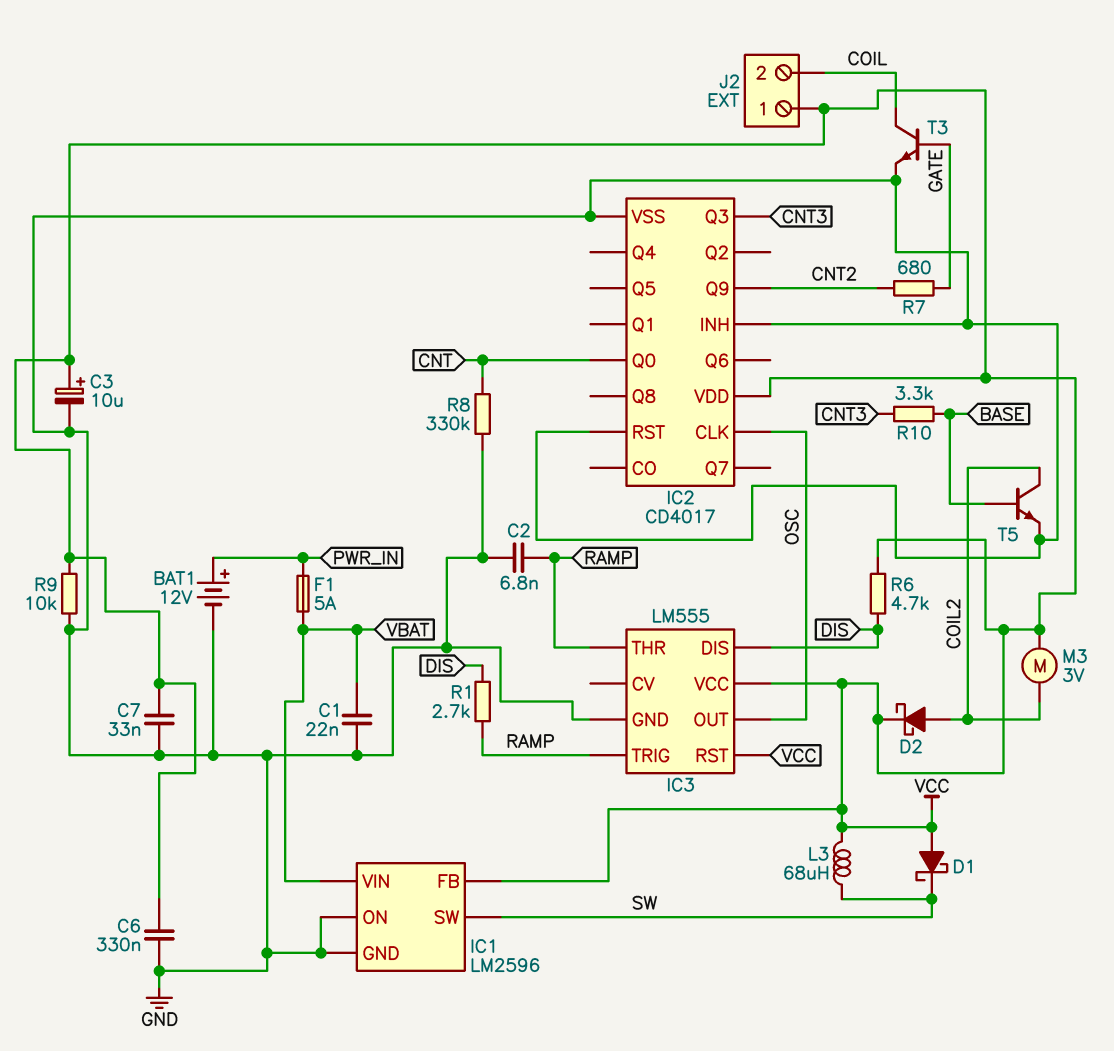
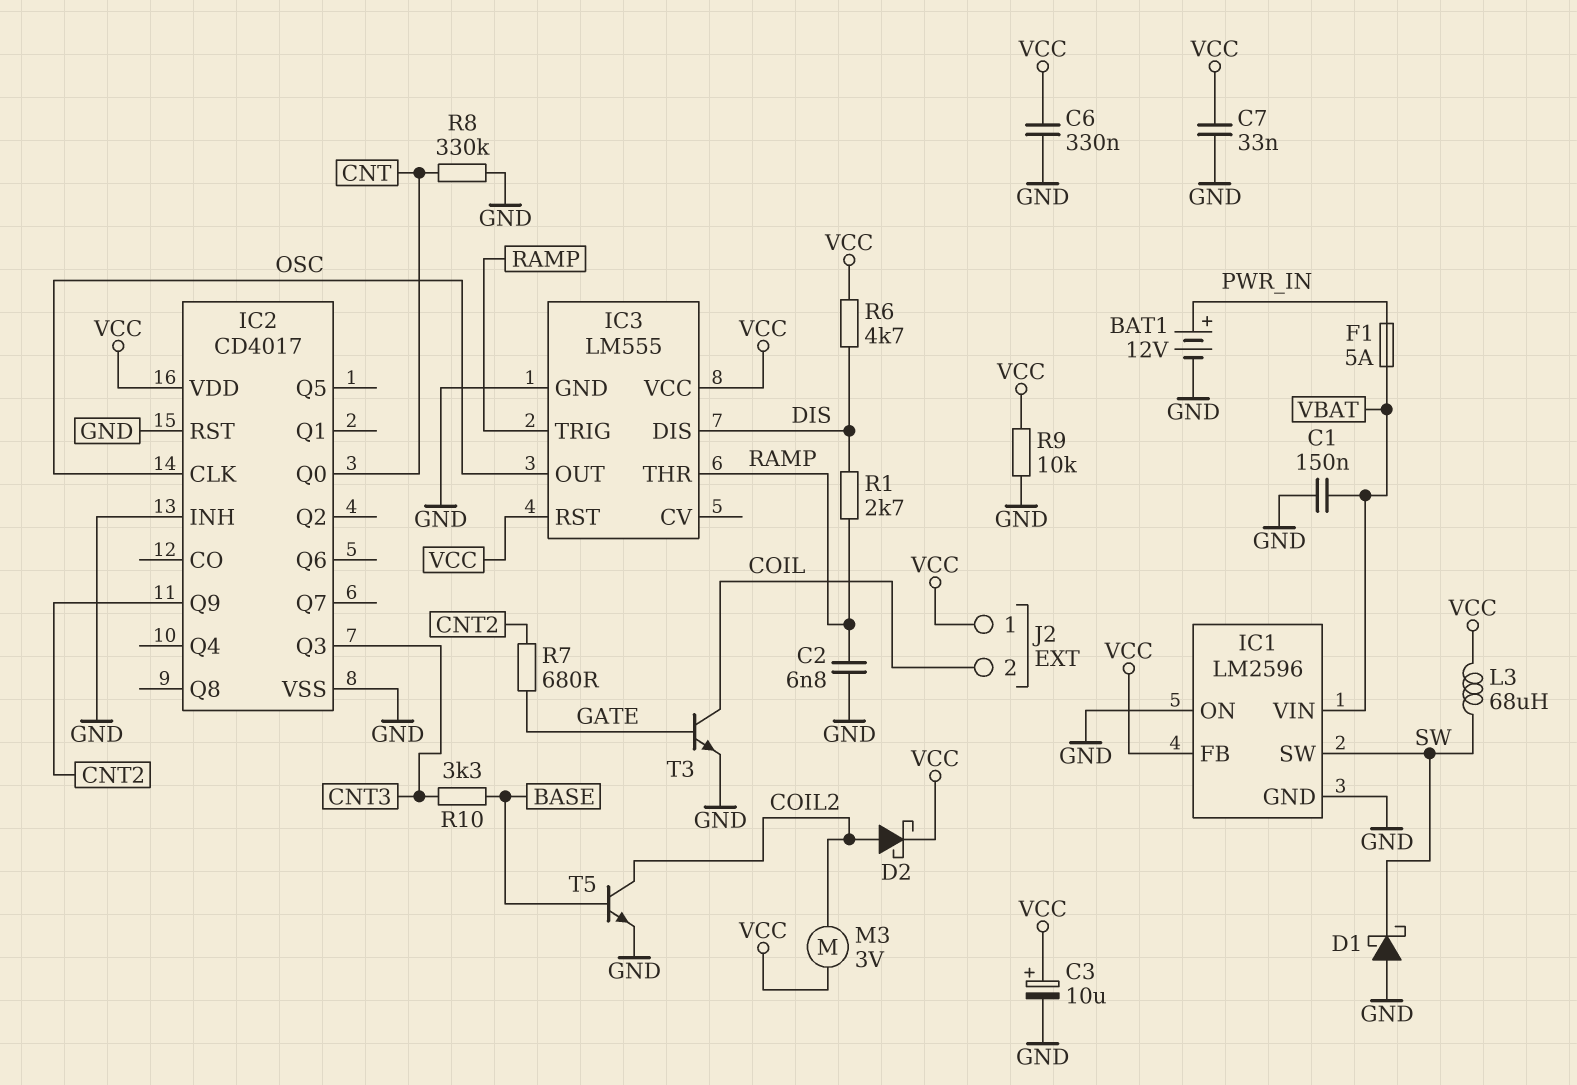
C1: 22nF (GND, VBAT) -> 150nF (GND, VBAT)
D1: schottky (A VCC, K SW) -> schottky (A GND, K SW)

